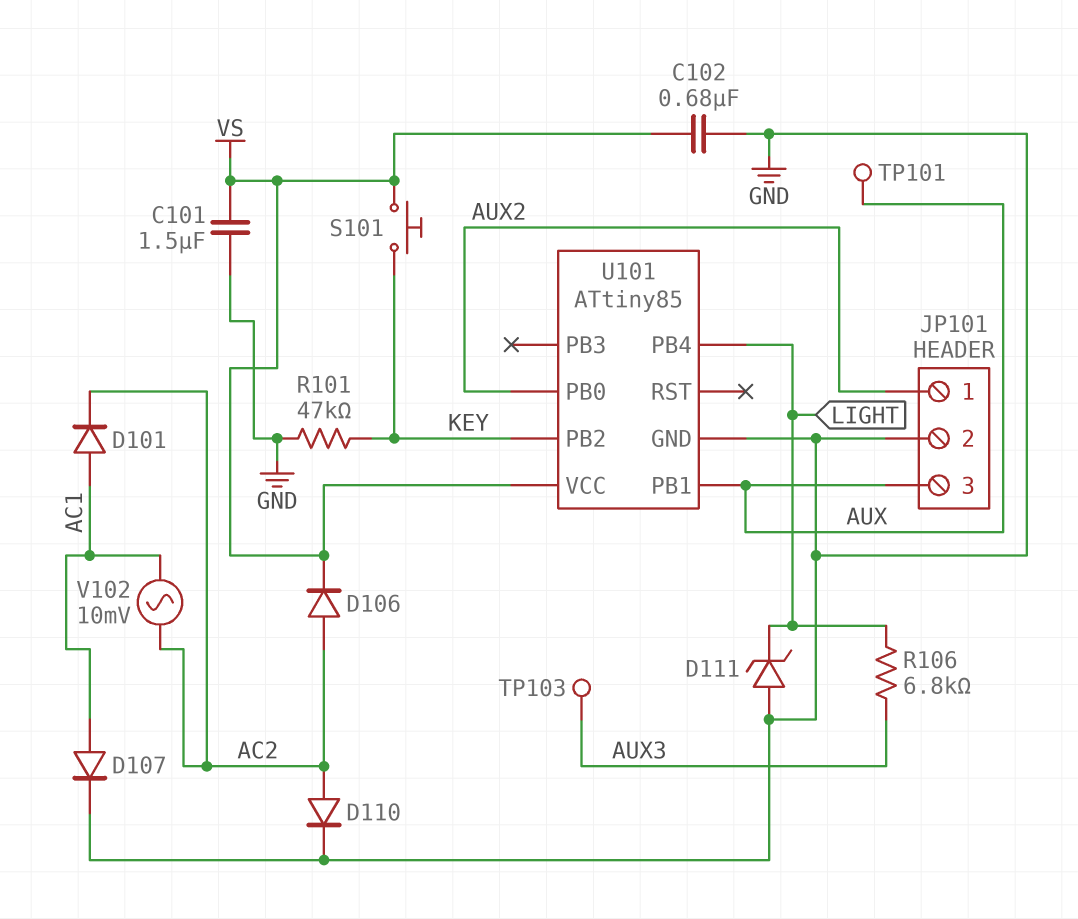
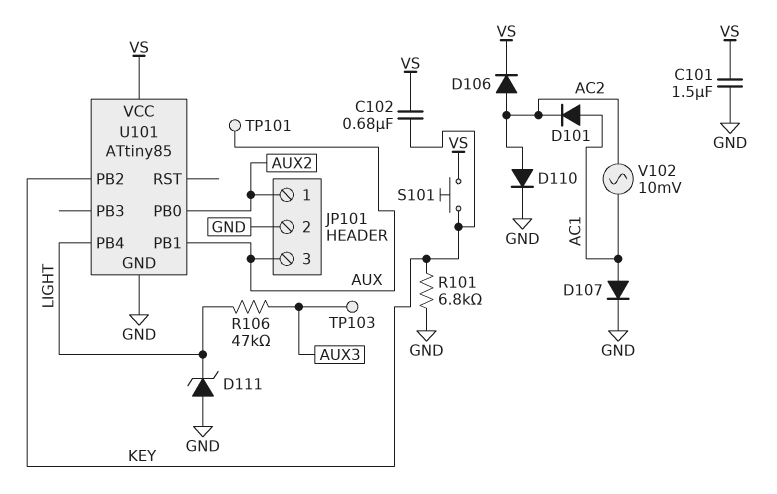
C102: 680nF (GND, VS) -> 680nF (KEY, VS)
R101: 47k (GND, KEY) -> 6.8k (GND, KEY)
R106: 6.8k (AUX3, LIGHT) -> 47k (AUX3, LIGHT)

